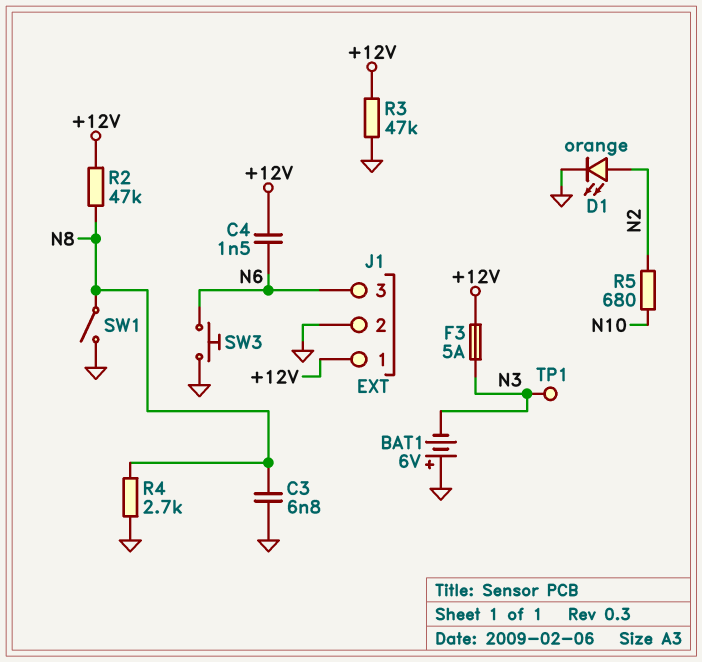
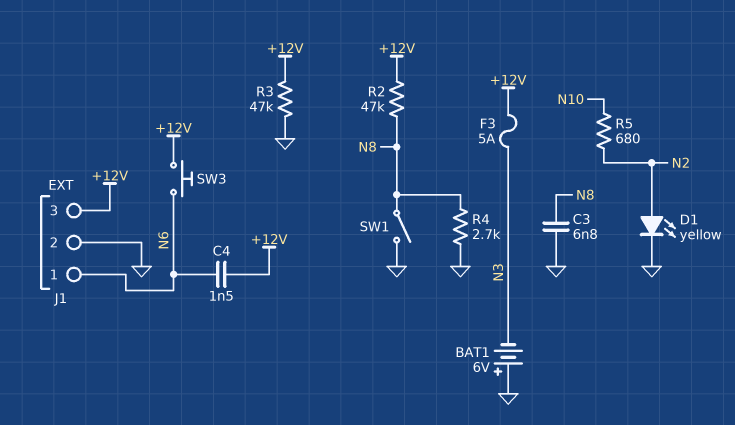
D1: LED orange (A N2, K GND) -> LED yellow (A N2, K GND)
J1 pin 1: +12V -> N6
J1 pin 3: N6 -> +12V
SW3: button (GND, N6) -> button (+12V, N6)
TP1: test point (N3) -> none

